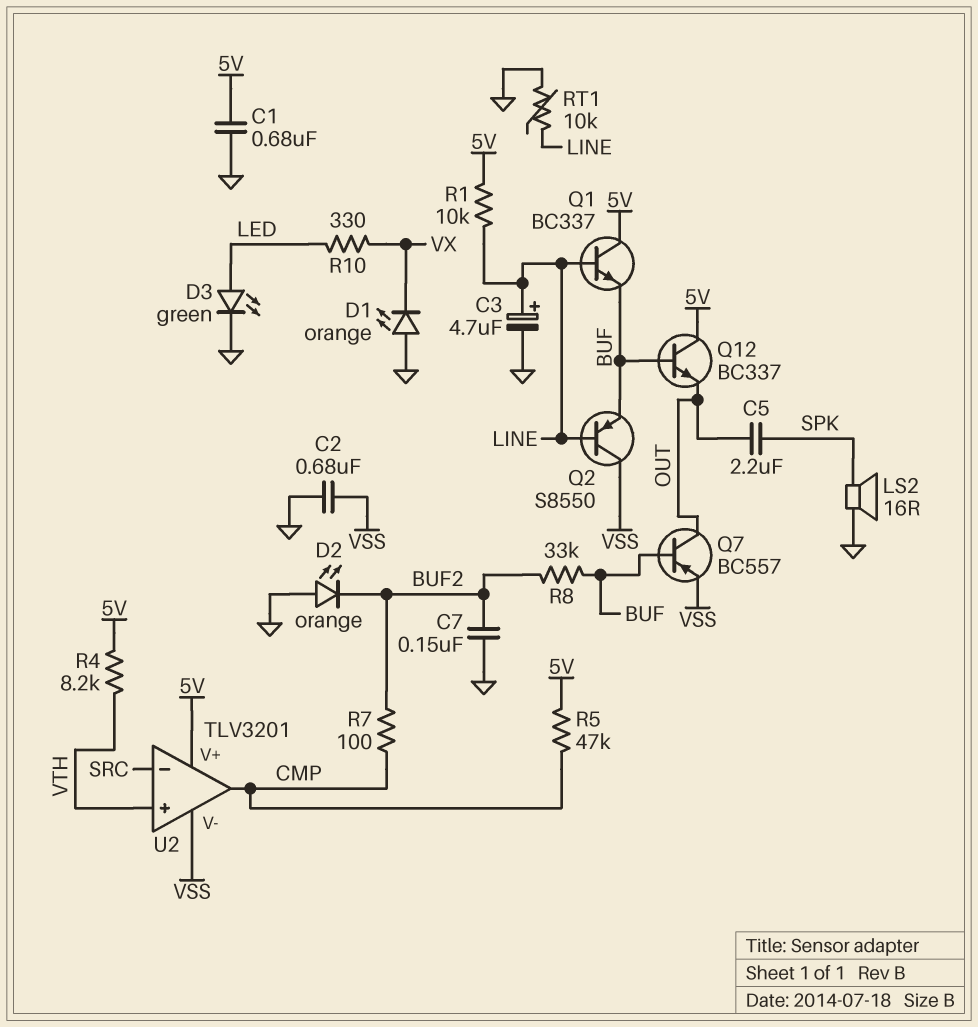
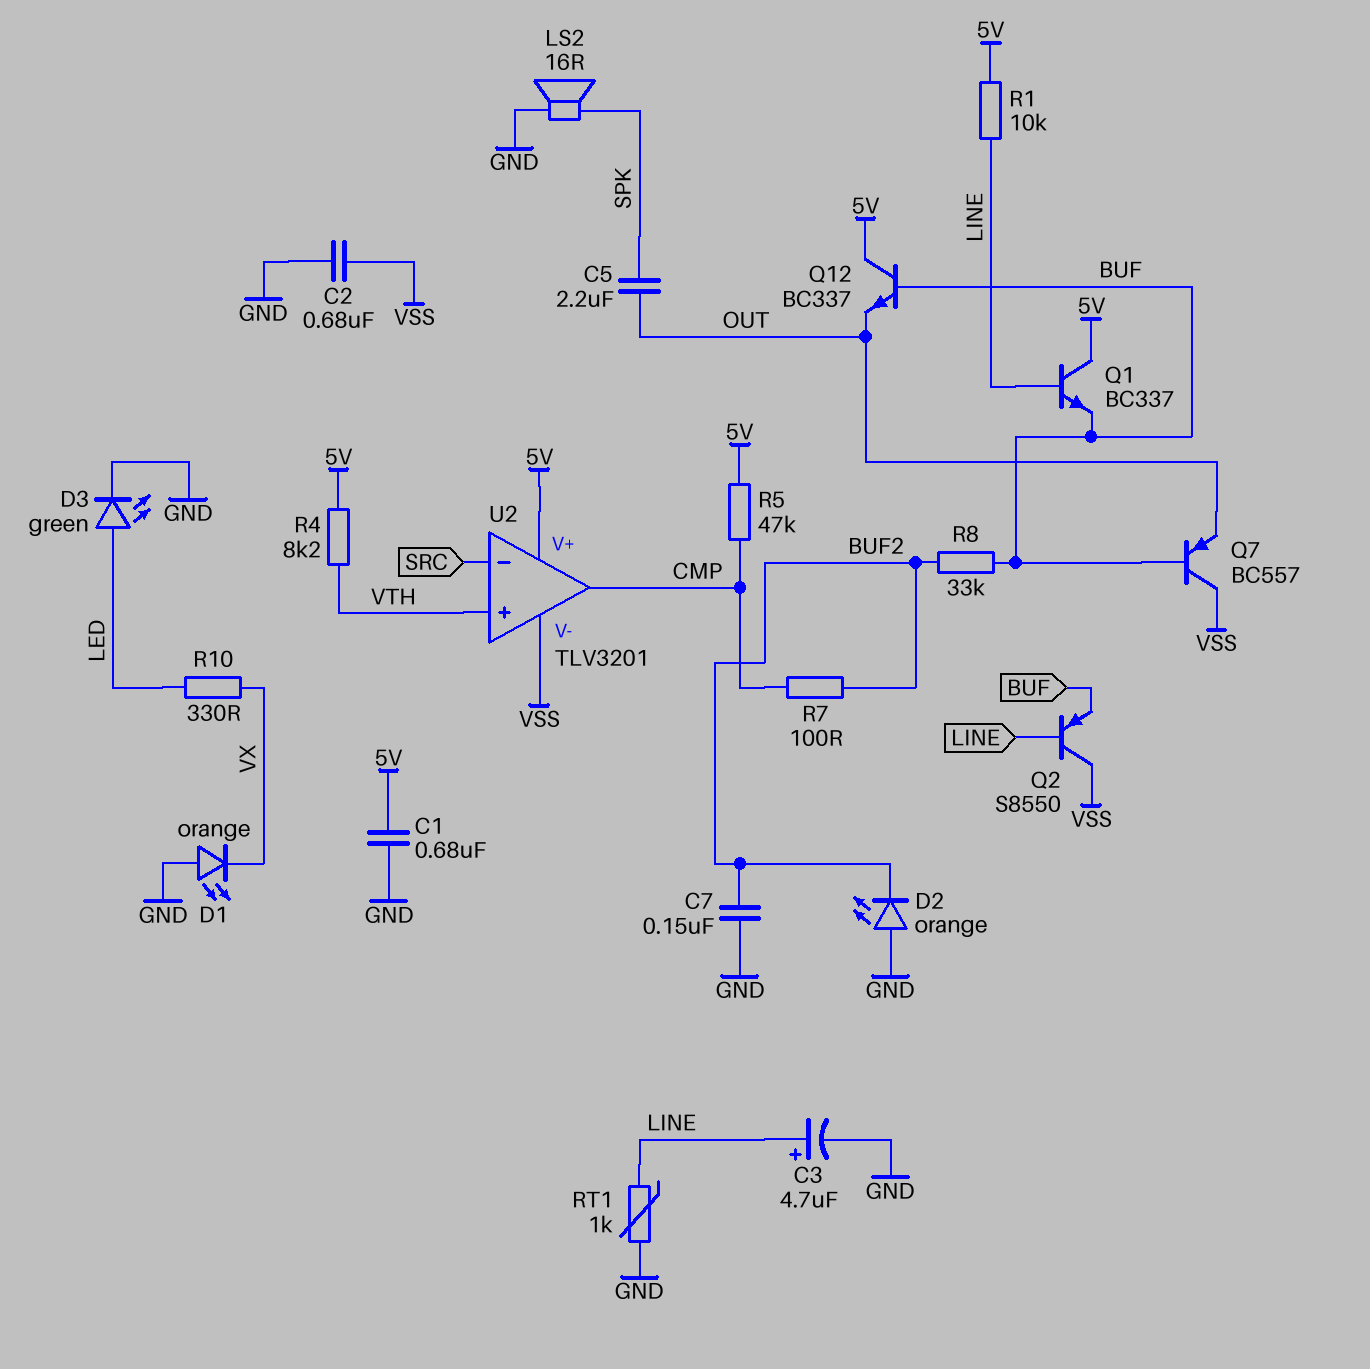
Q7: PNP BC557 (B BUF, C OUT, E VSS) -> PNP BC557 (B BUF, C VSS, E OUT)
RT1: 10k (GND, LINE) -> 1k (GND, LINE)

